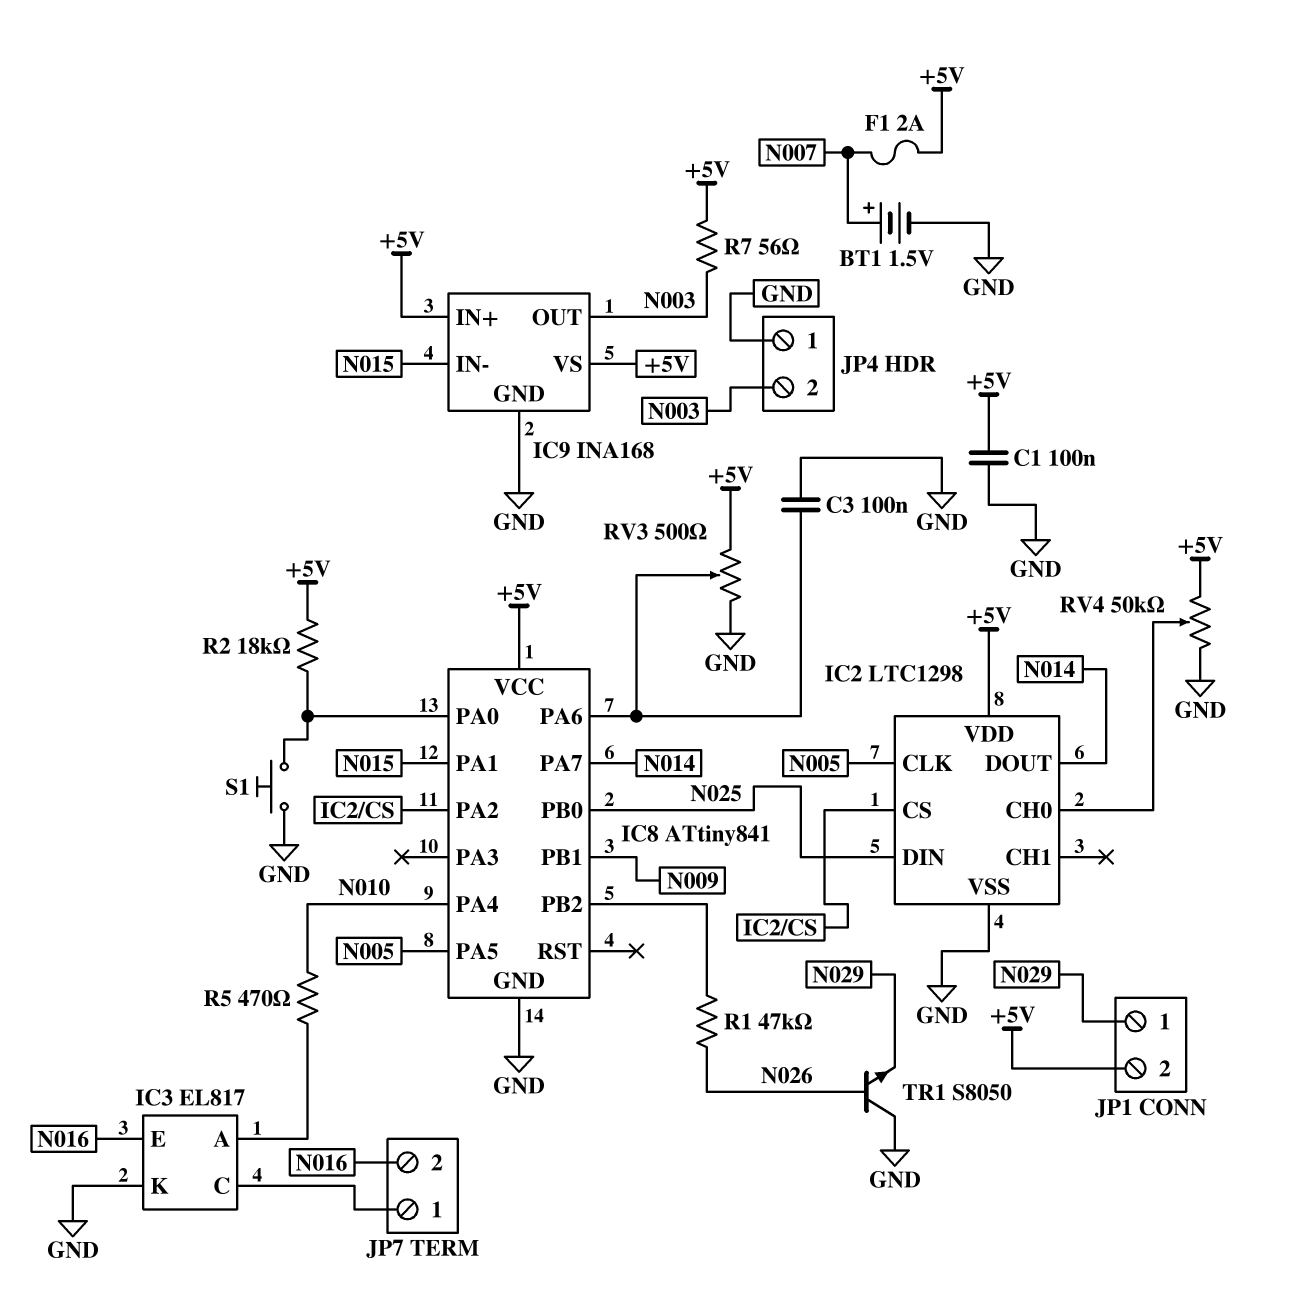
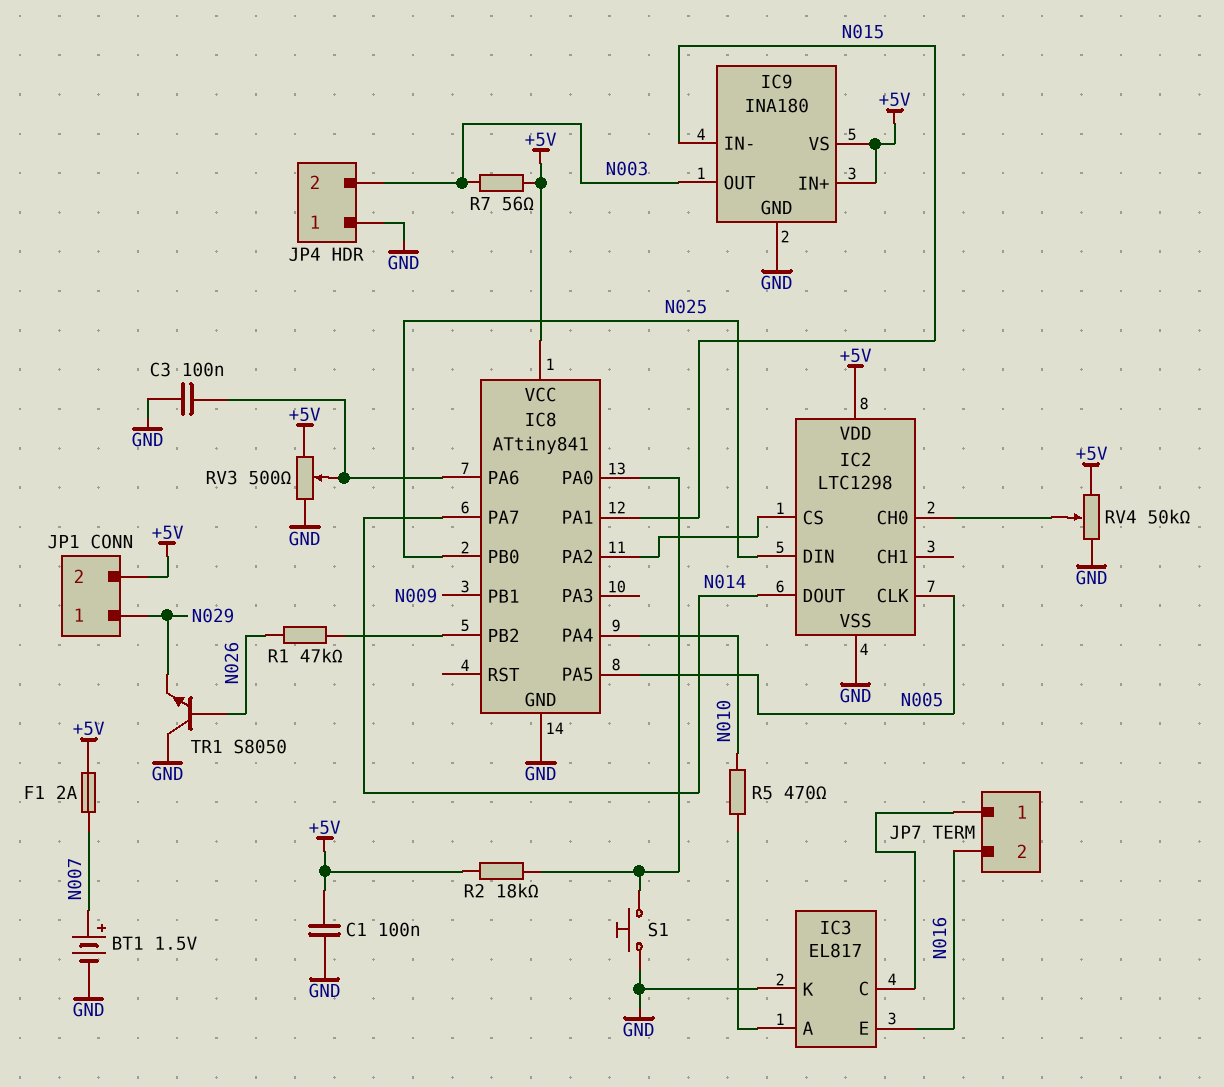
IC9: INA168 -> INA180

